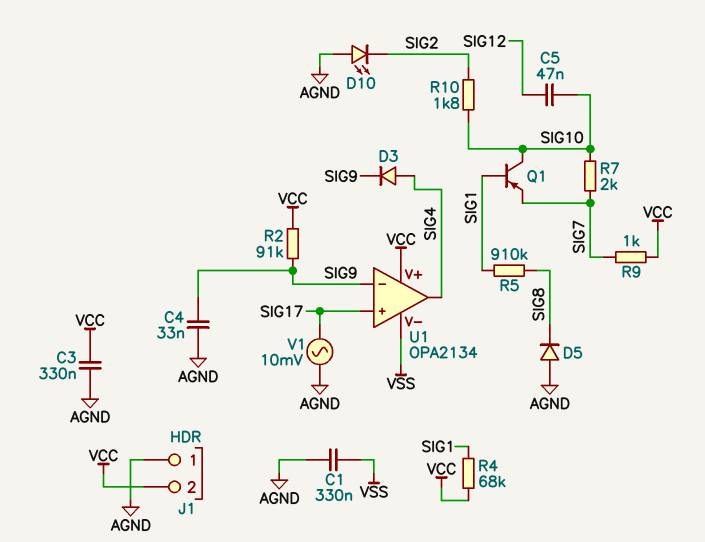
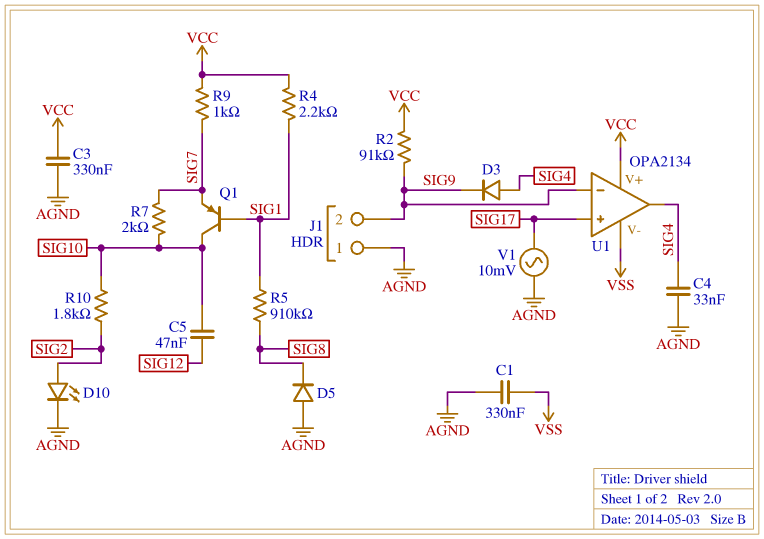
C4: 33nF (AGND, SIG9) -> 33nF (AGND, SIG4)
D10: LED (A AGND, K SIG2) -> LED (A SIG2, K AGND)
J1 pin 2: VCC -> SIG9
R4: 68k (SIG1, VCC) -> 2.2k (SIG1, VCC)

